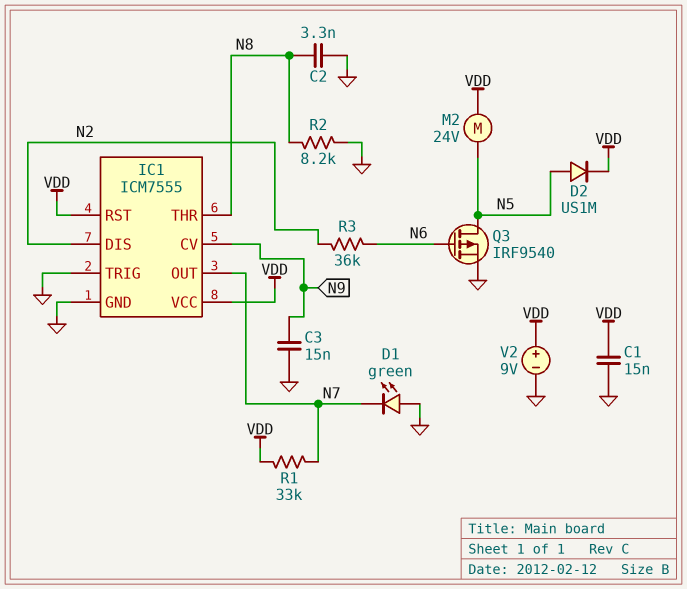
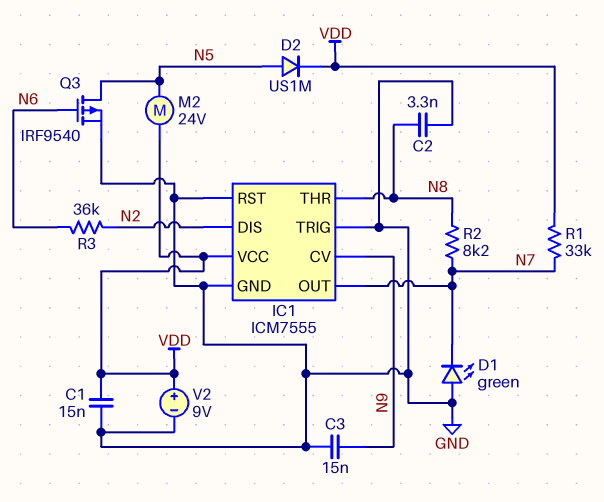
IC1 pin RST: VDD -> GND
R2: 8.2k (GND, N8) -> 8.2k (N7, N8)

